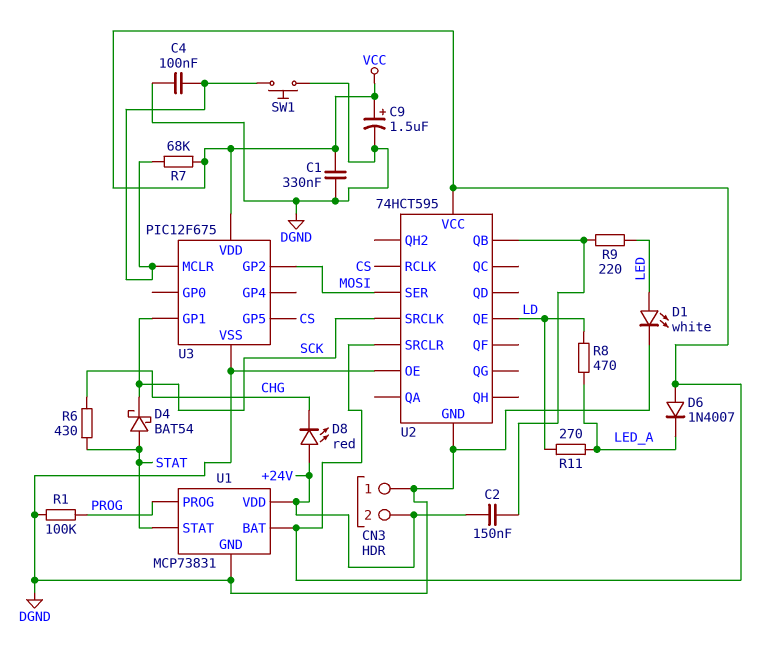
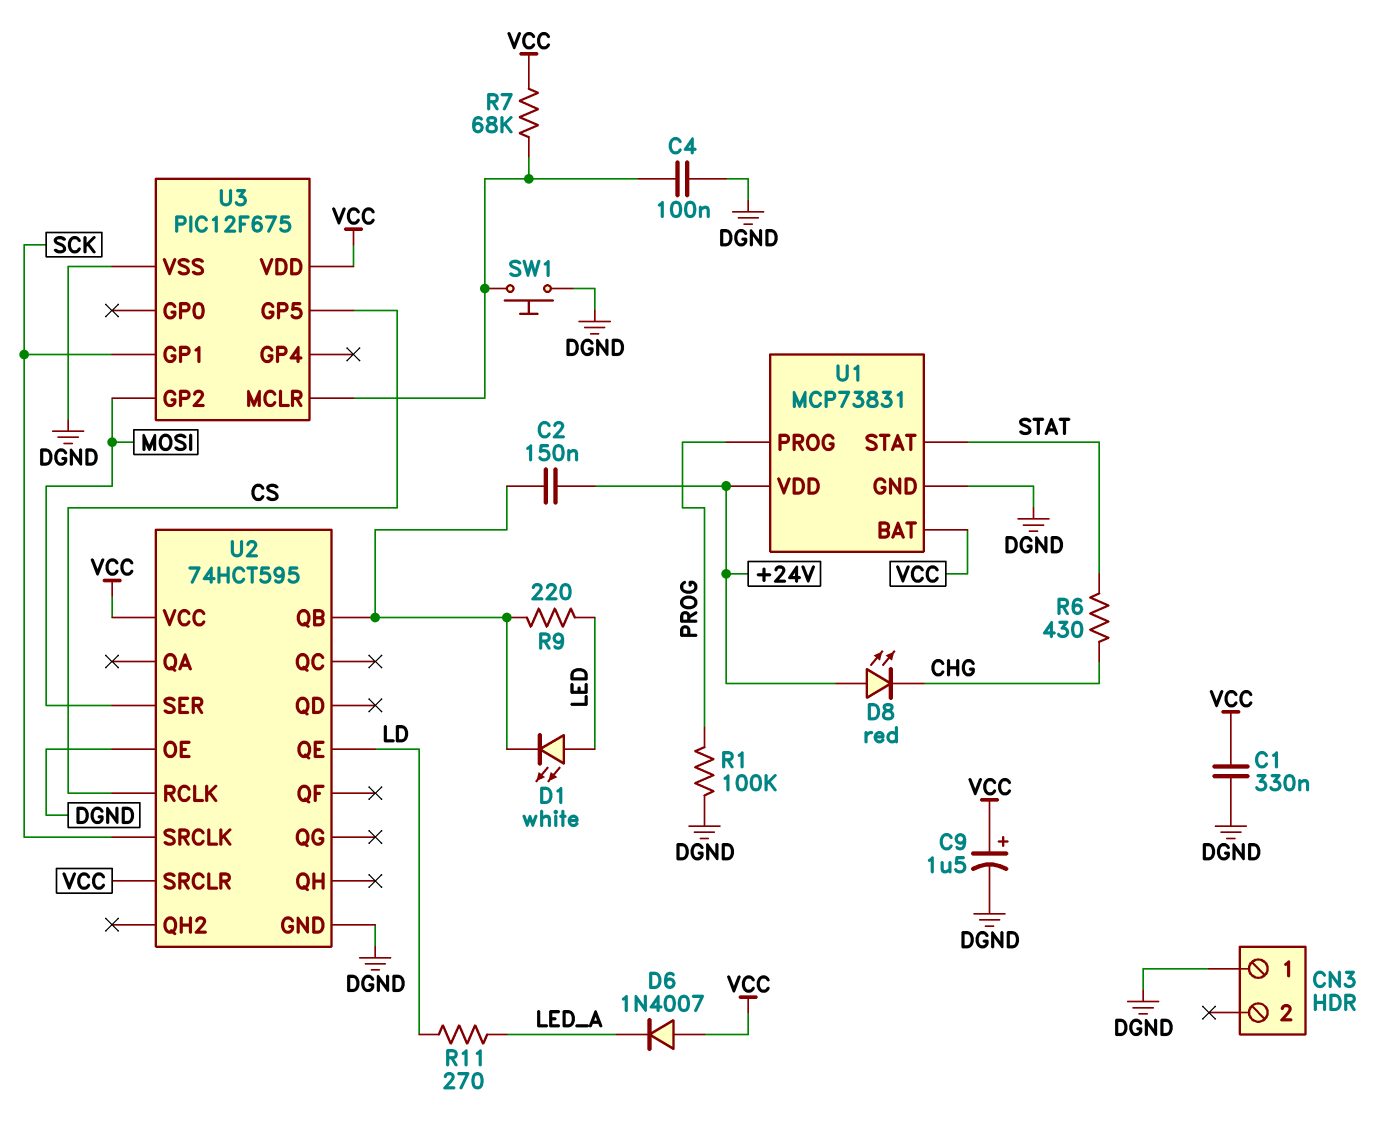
CN3 pin 2: +24V -> none
D1: LED white (A LED, K DGND) -> LED white (A LED, K U2/QB)
D4: schottky BAT54 (A STAT, K SCK) -> none
R8: 470 (LD, LED_A) -> none

